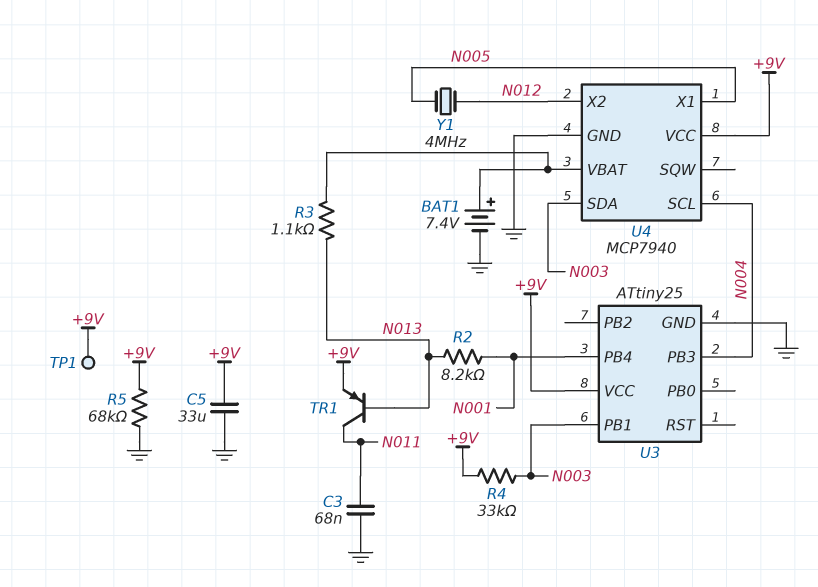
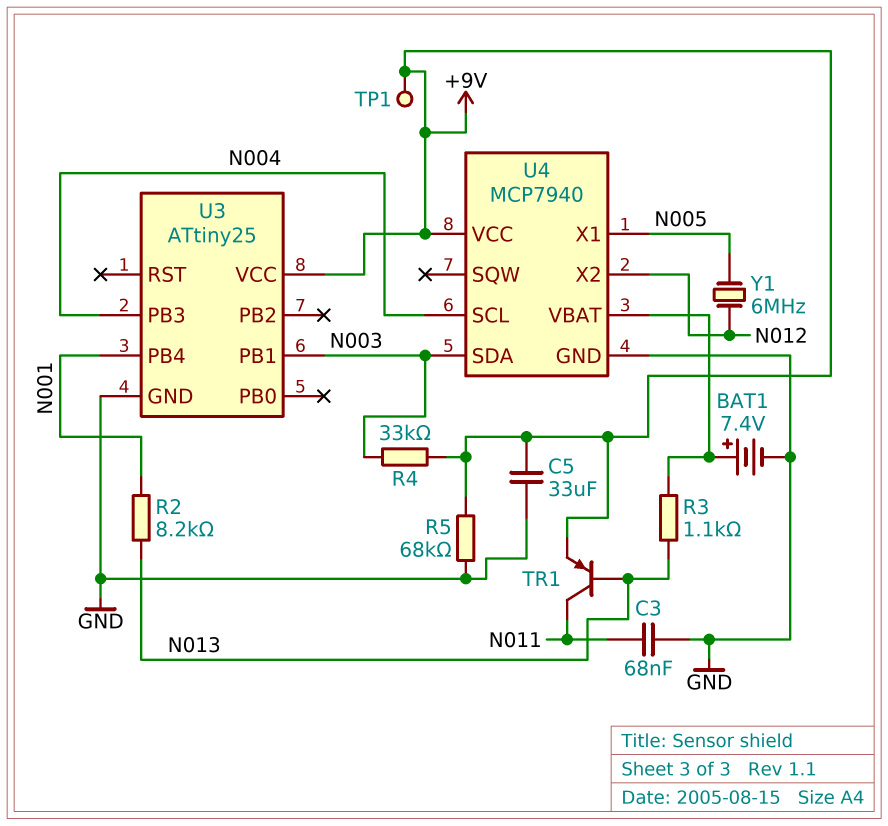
Y1: 4MHz (N005, N012) -> 6MHz (N005, N012)

